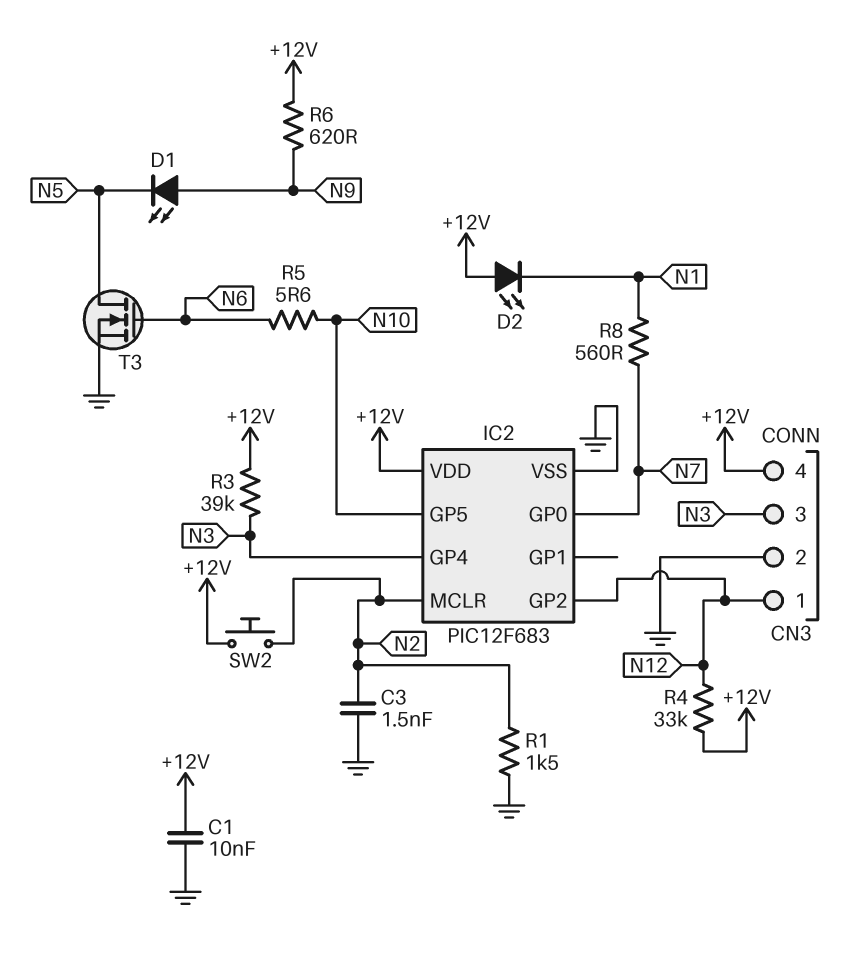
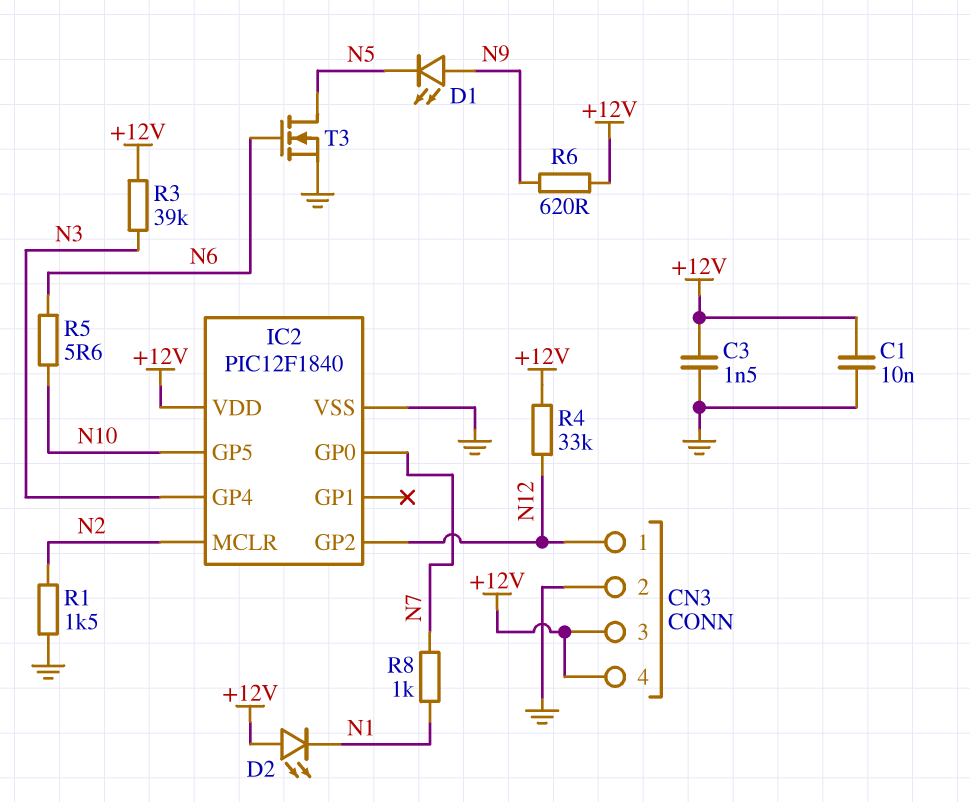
C3: 1.5nF (GND, N2) -> 1.5nF (+12V, GND)
CN3 pin 3: N3 -> +12V
IC2: PIC12F683 -> PIC12F1840
R8: 560 (N1, N7) -> 1k (N1, N7)
SW2: button (+12V, N2) -> none

